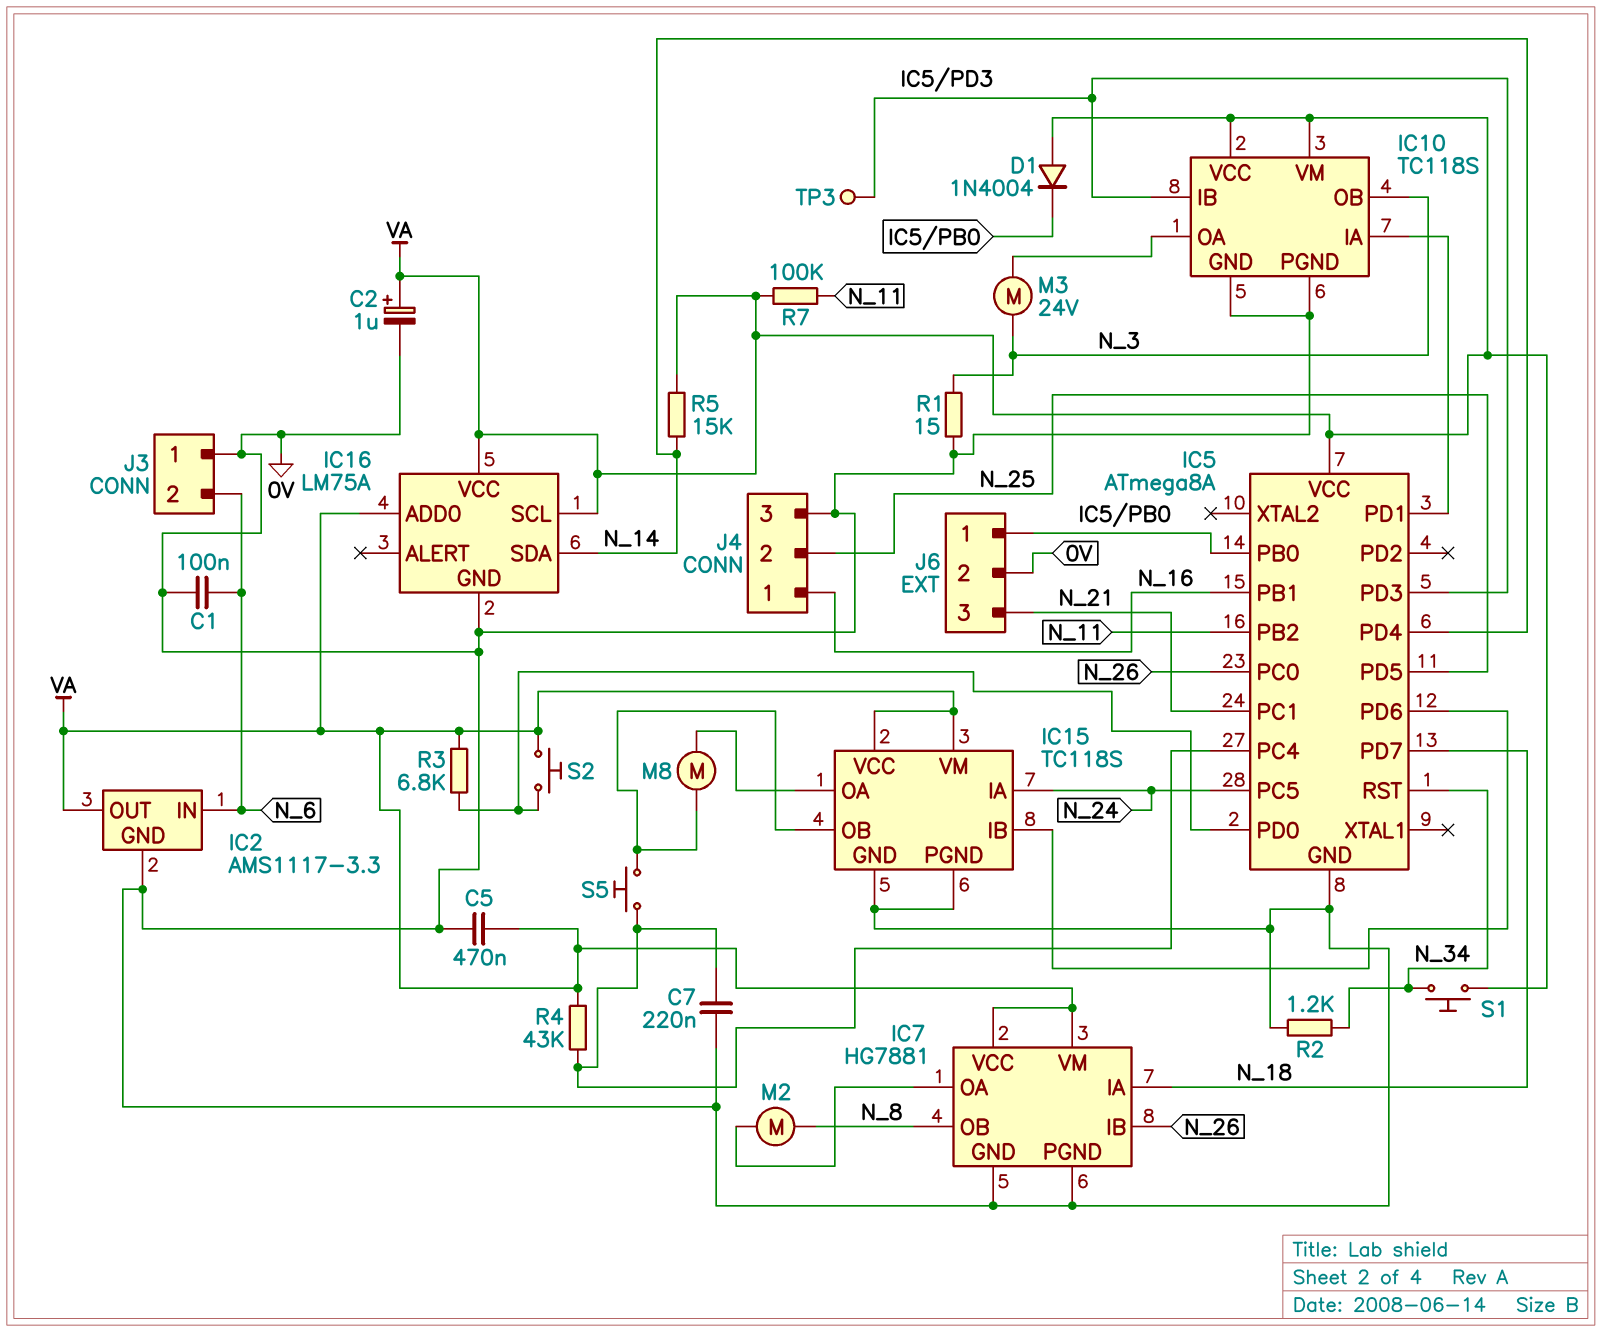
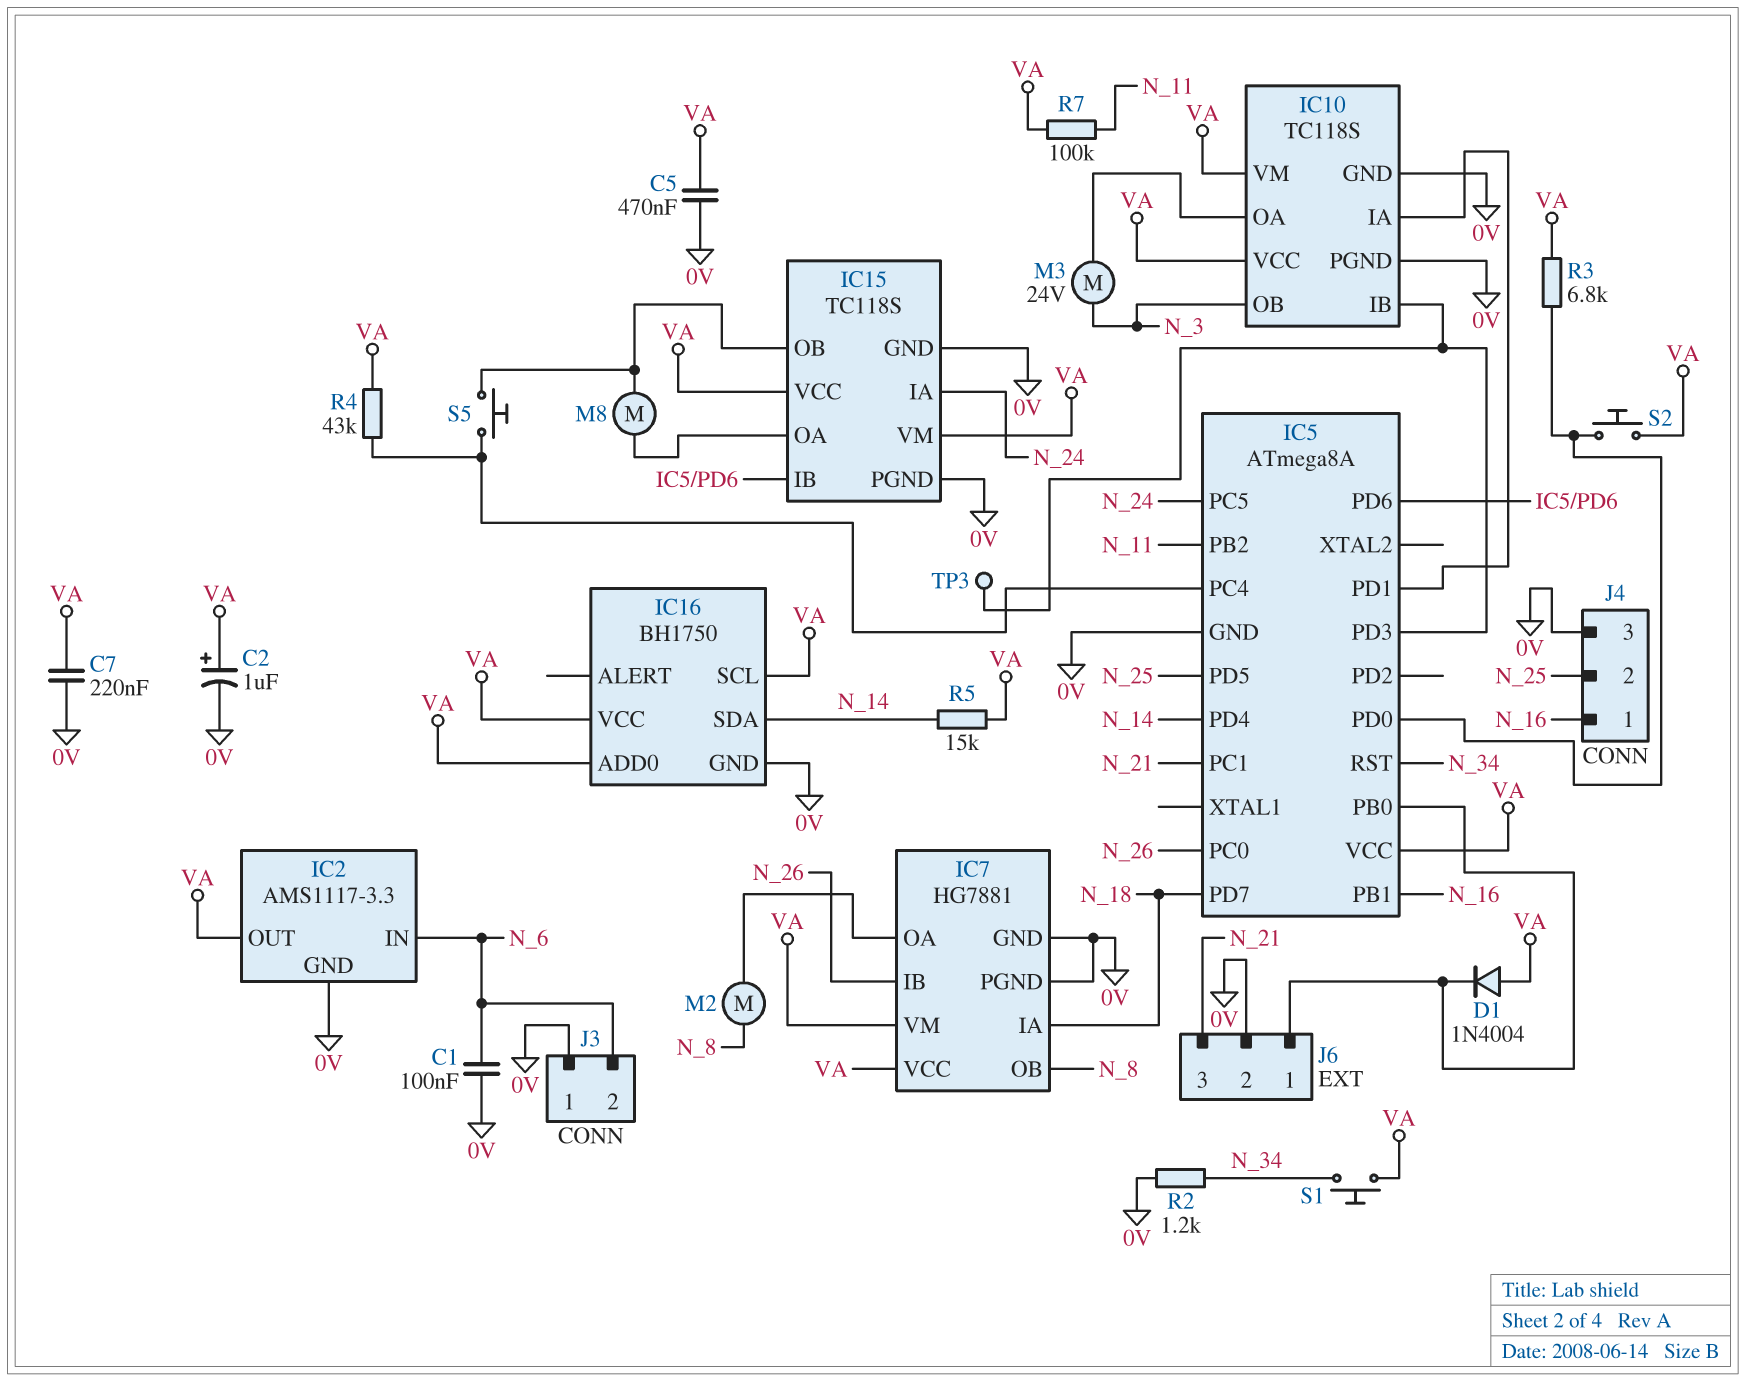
C7: 220nF (0V, IC5/PC4) -> 220nF (0V, VA)
IC16: LM75A -> BH1750
R1: 15 (0V, N_3) -> none

